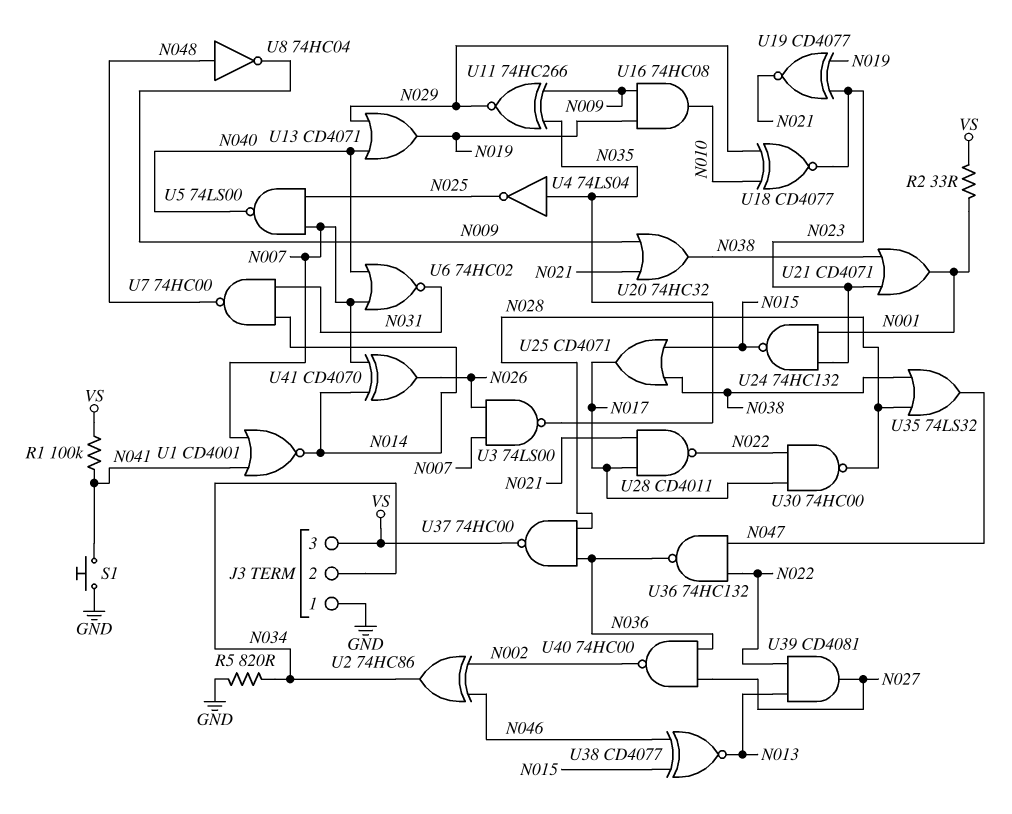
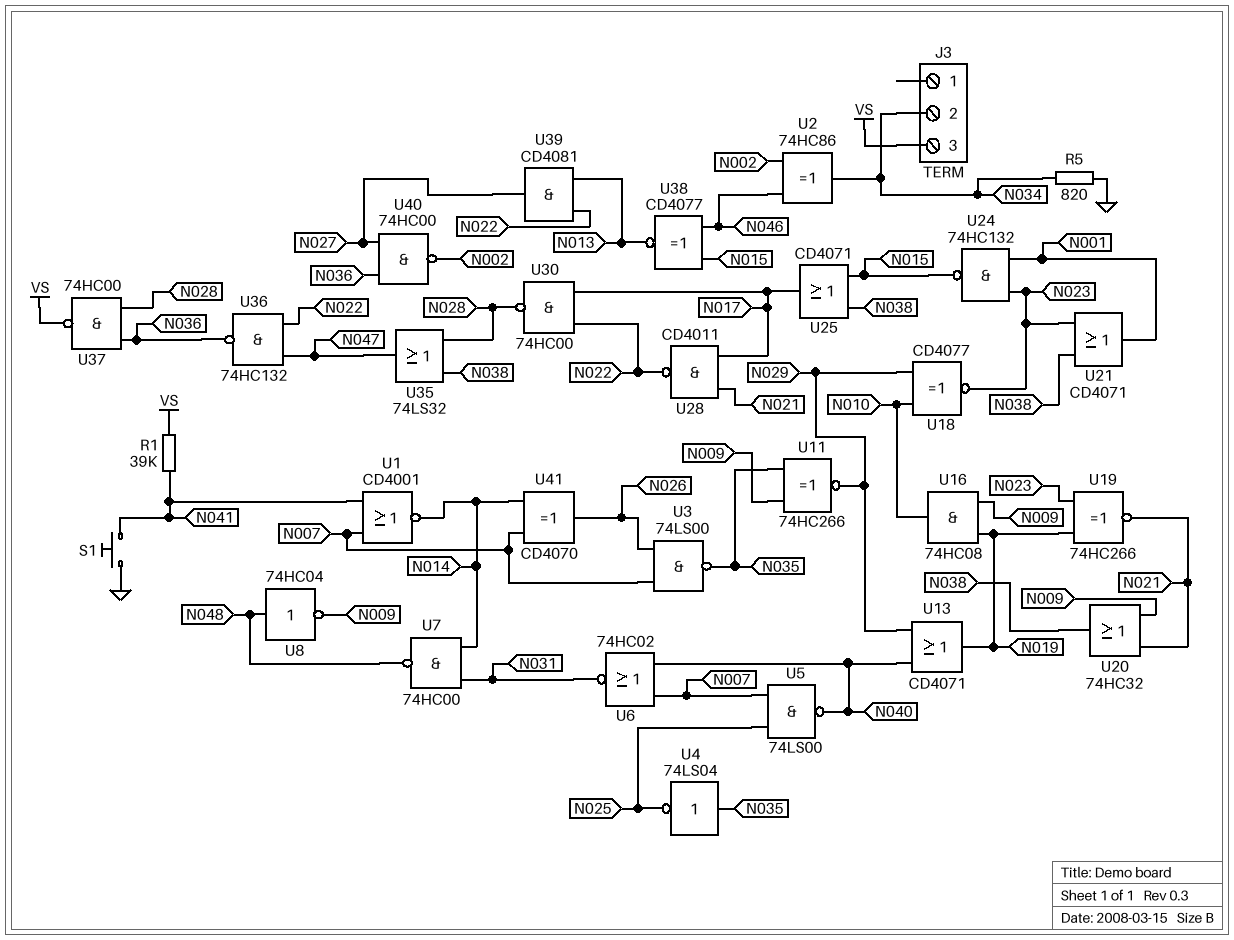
J3 pin 1: GND -> none
R1: 100k (N041, VS) -> 39k (N041, VS)
R2: 33 (N001, VS) -> none
U19: XNOR CD4077 (in N019, in N023, out N021) -> XNOR 74HC266 (in N019, in N023, out N021)

